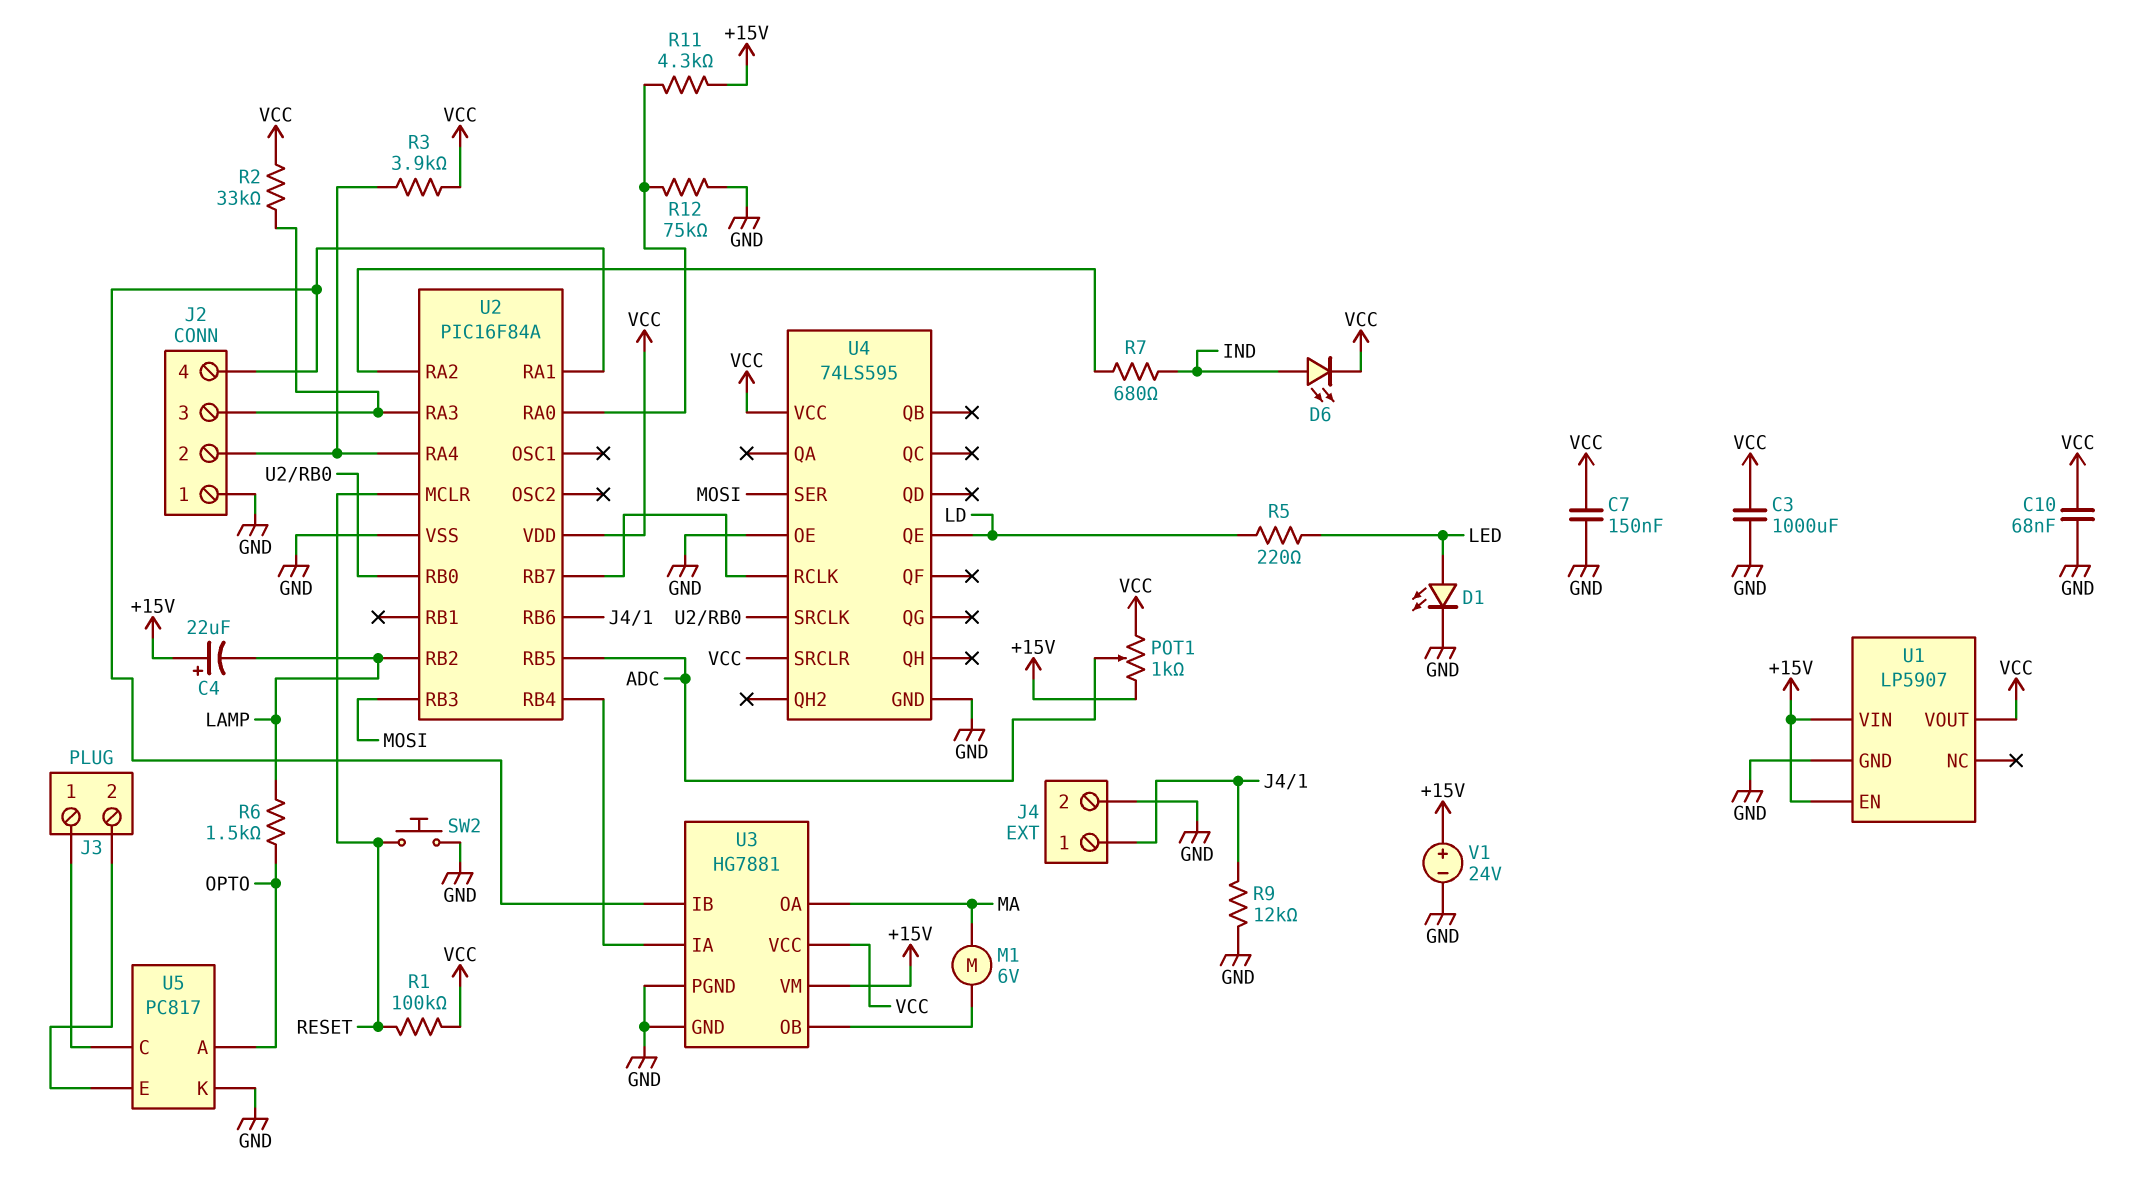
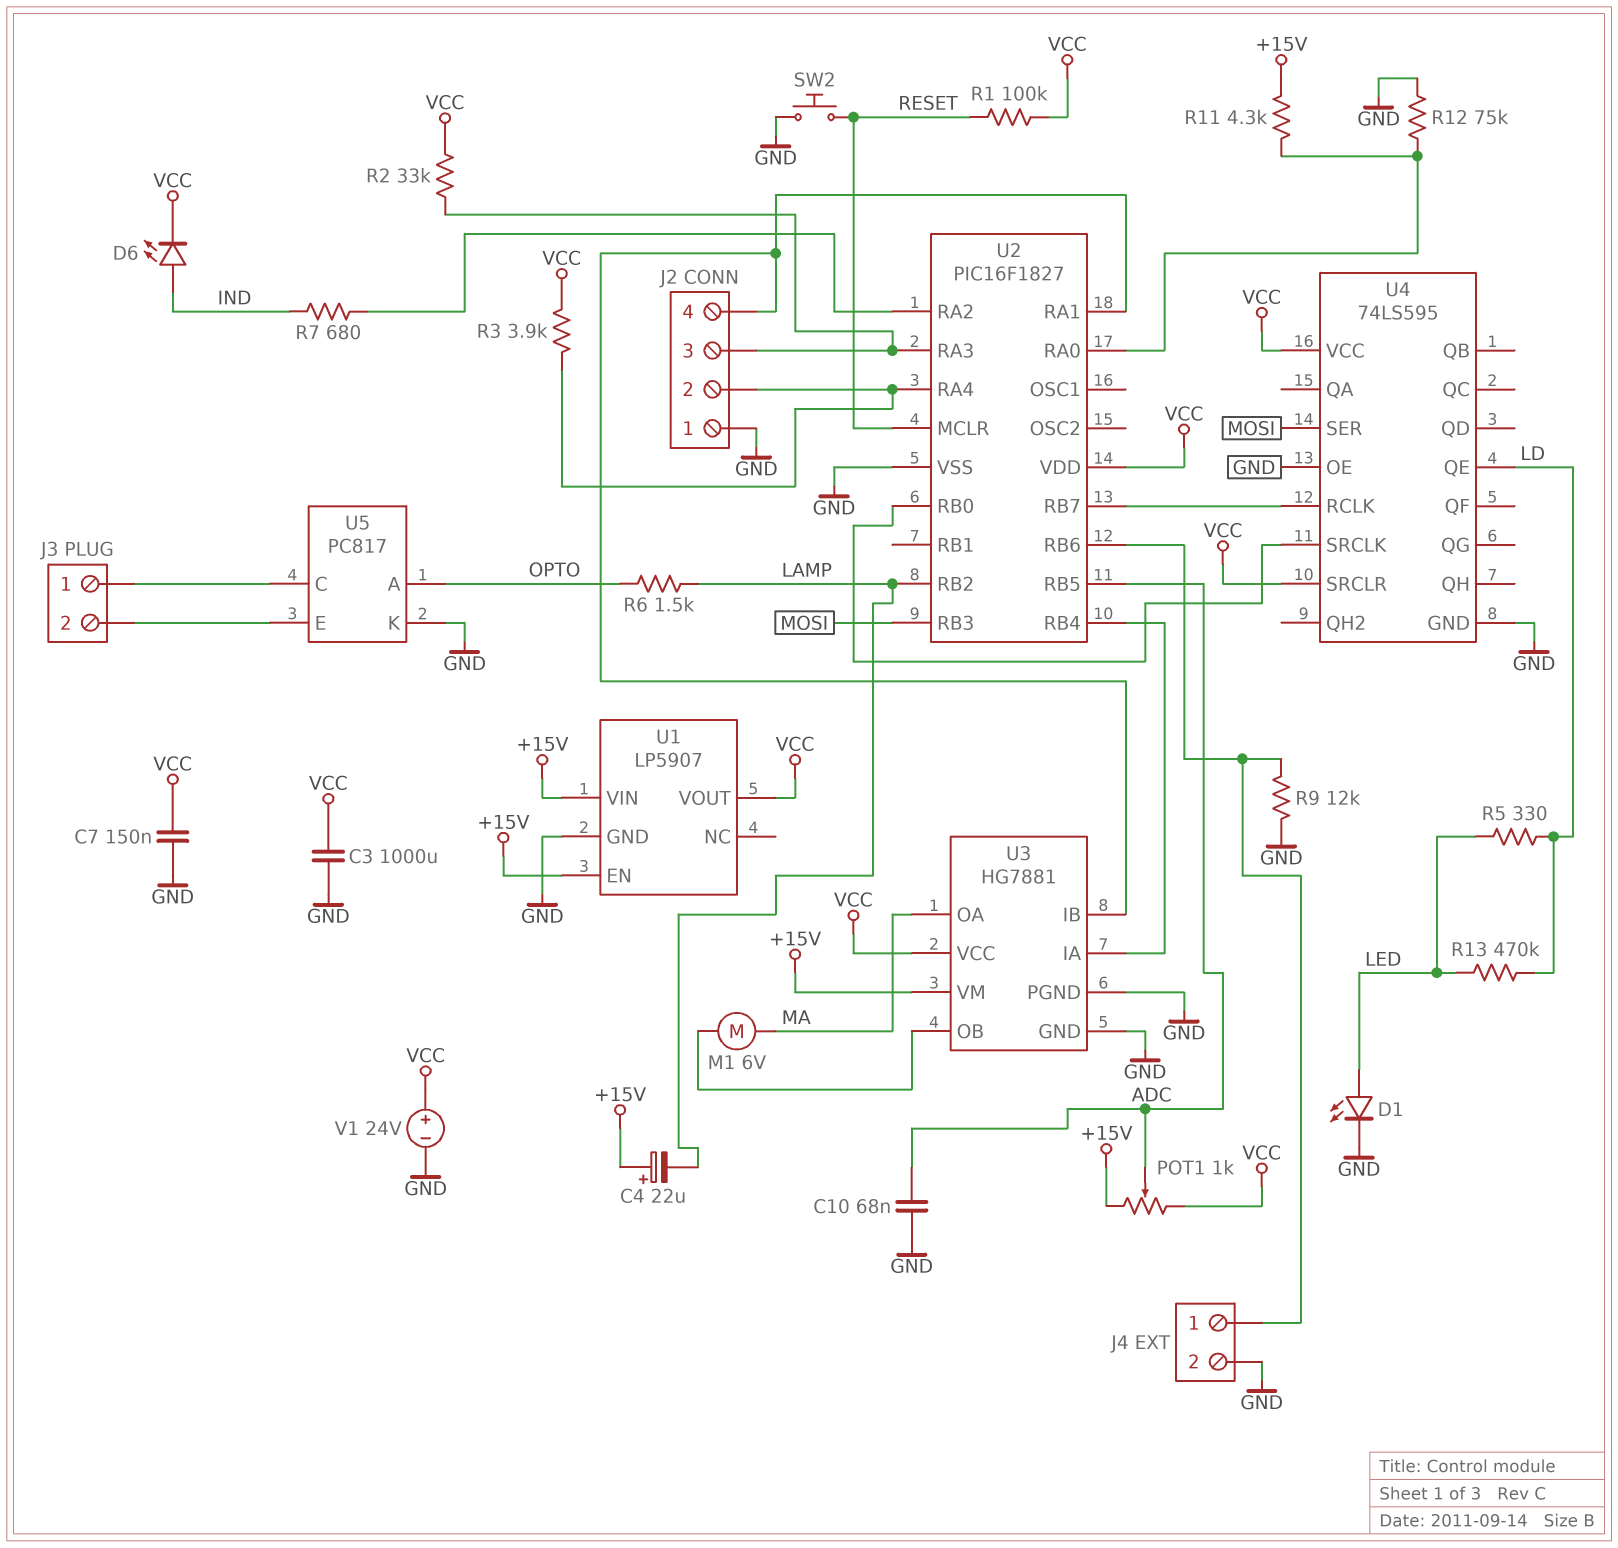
C10: 68nF (GND, VCC) -> 68nF (ADC, GND)
R5: 220 (LD, LED) -> 330 (LD, LED)
R13: none -> 470k (LD, LED)
U2: PIC16F84A -> PIC16F1827
V1: 24V (plus +15V, minus GND) -> 24V (plus VCC, minus GND)

